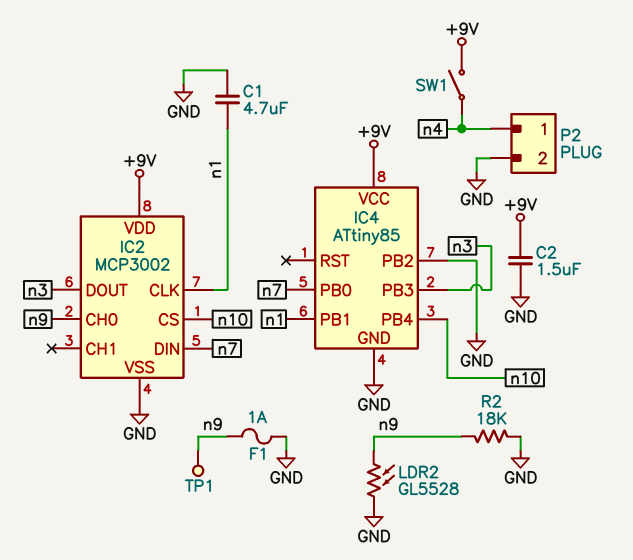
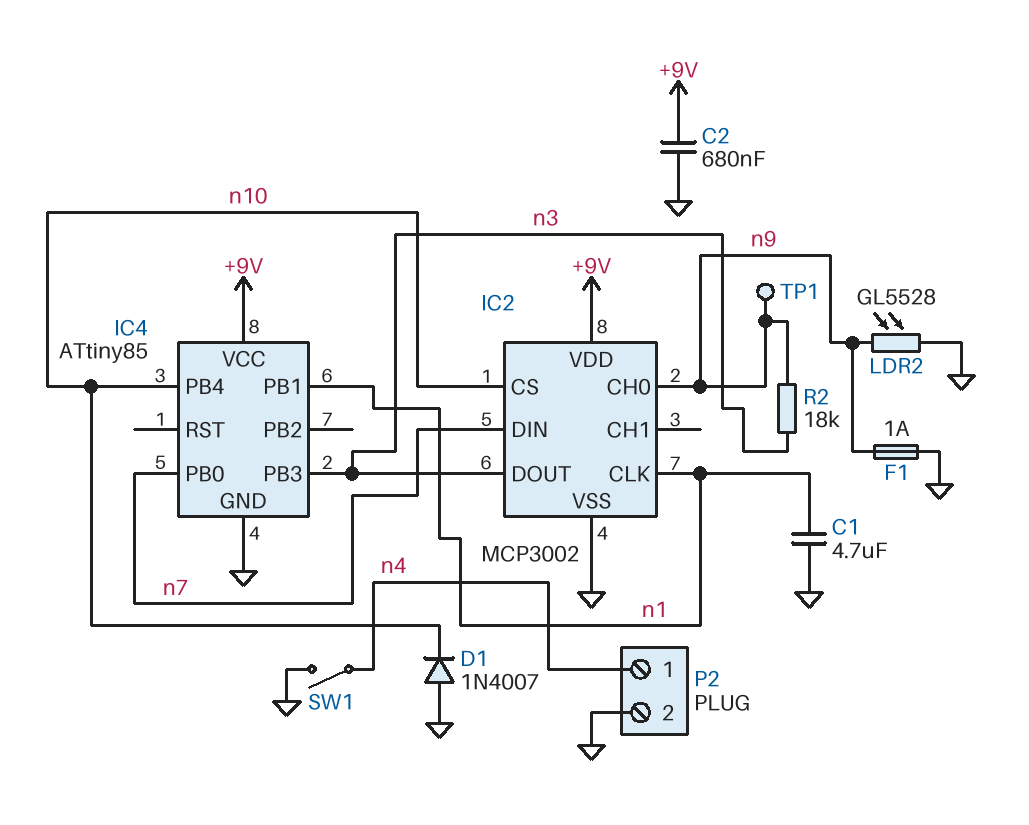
C2: 1.5uF (+9V, GND) -> 680nF (+9V, GND)
D1: none -> diode 1N4007 (A GND, K n10)
IC4 pin PB2: GND -> none
R2: 18k (GND, n9) -> 18k (n3, n9)
SW1: switch (+9V, n4) -> switch (GND, n4)

